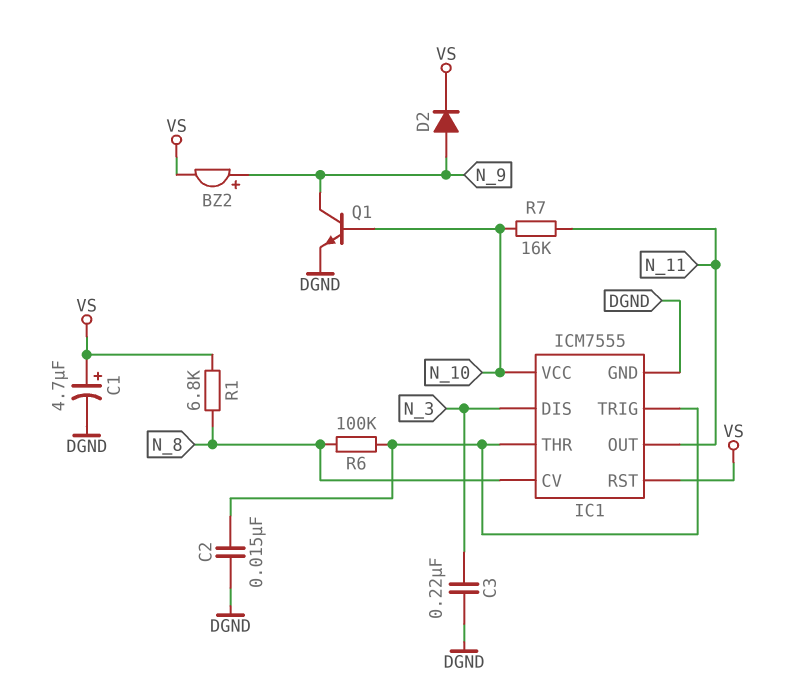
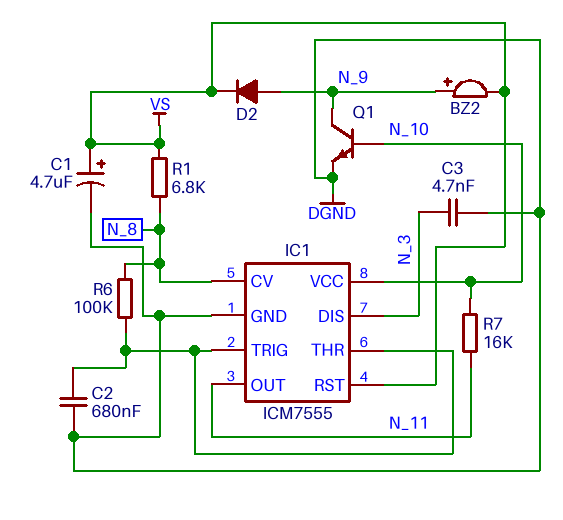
C2: 15nF (DGND, IC1/THR) -> 680nF (DGND, IC1/THR)
C3: 220nF (DGND, N_3) -> 4.7nF (DGND, N_3)

